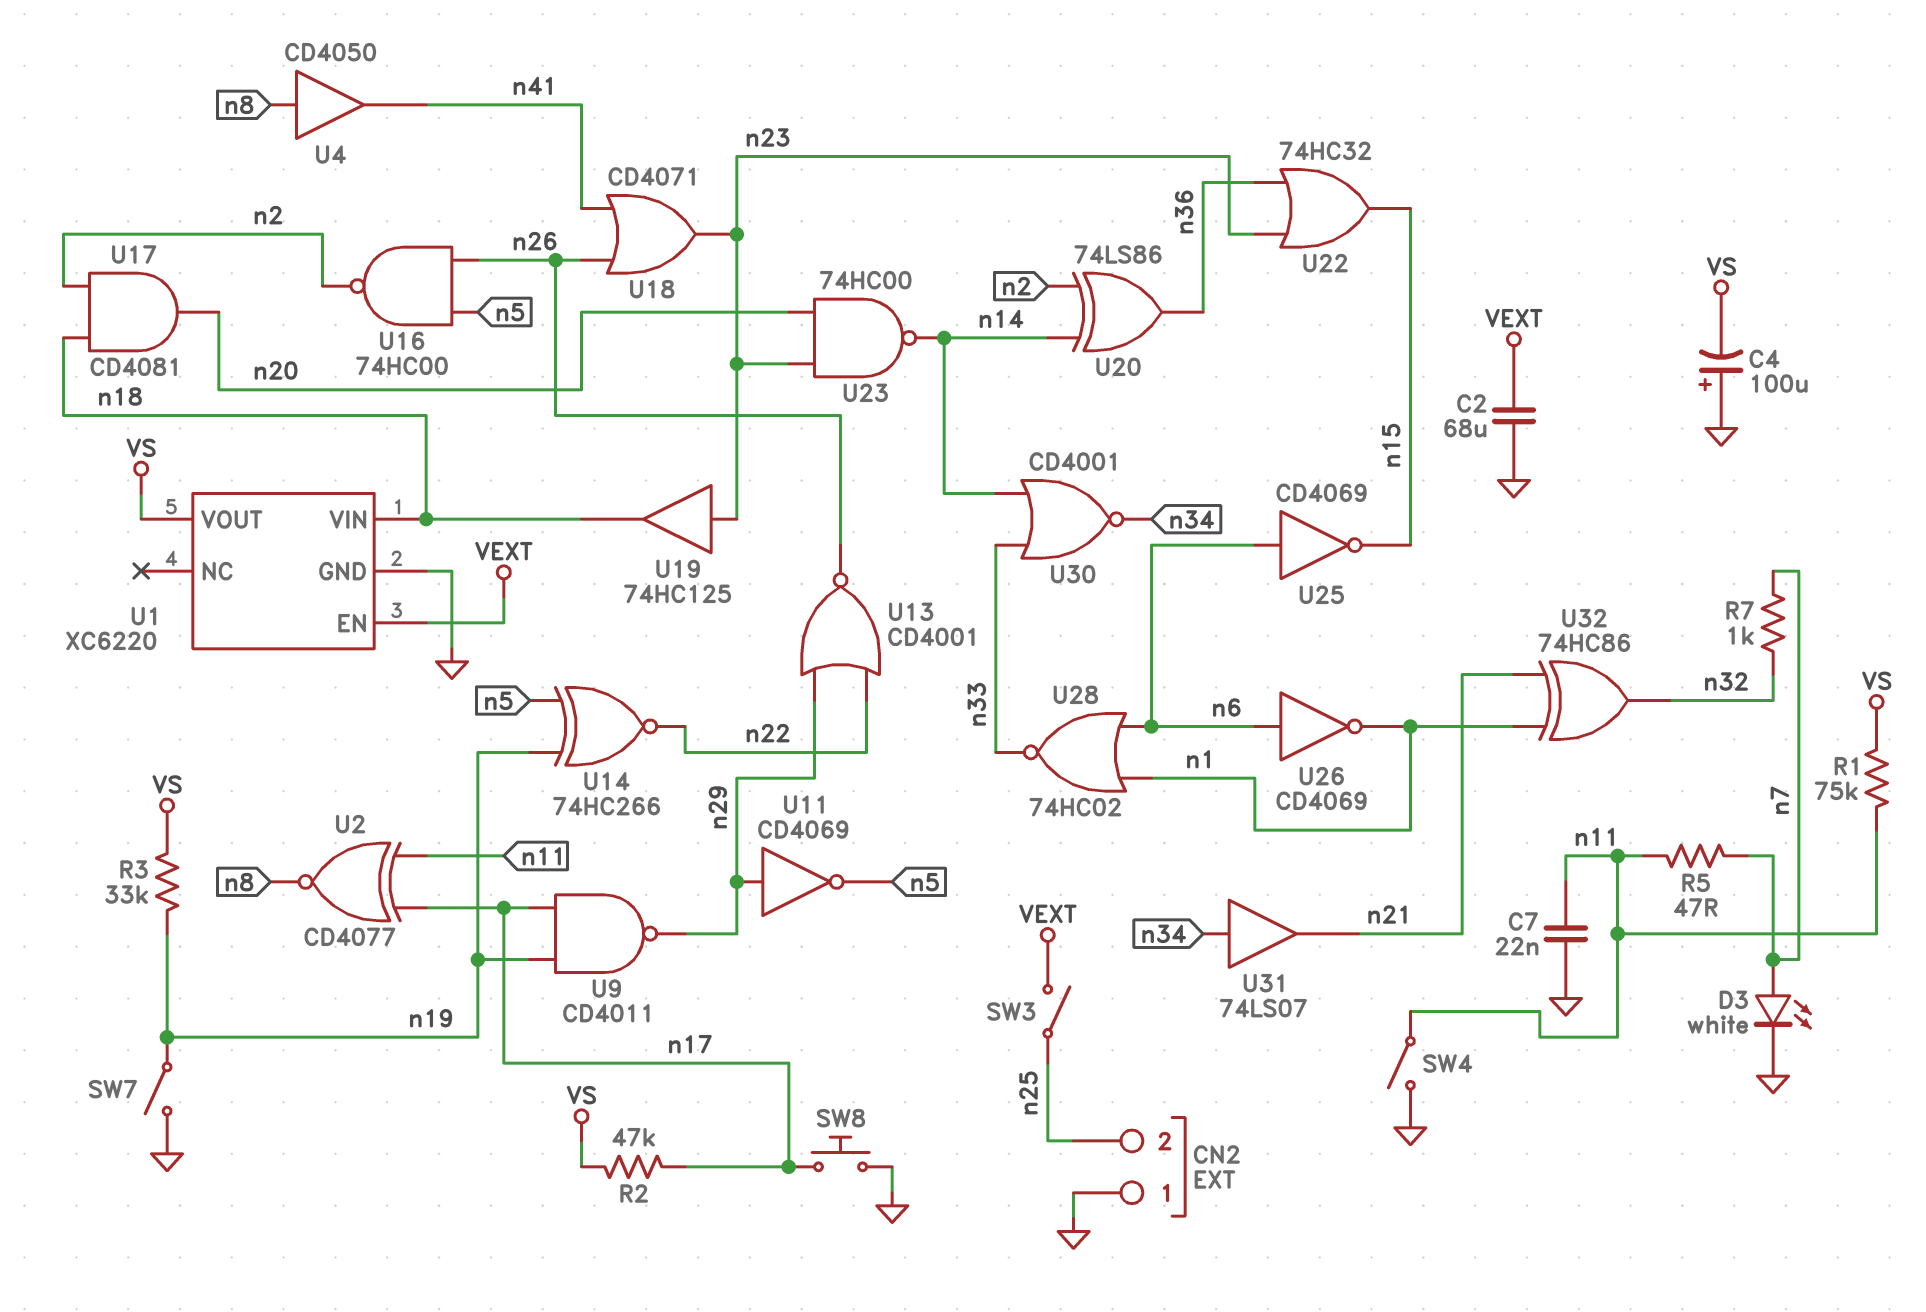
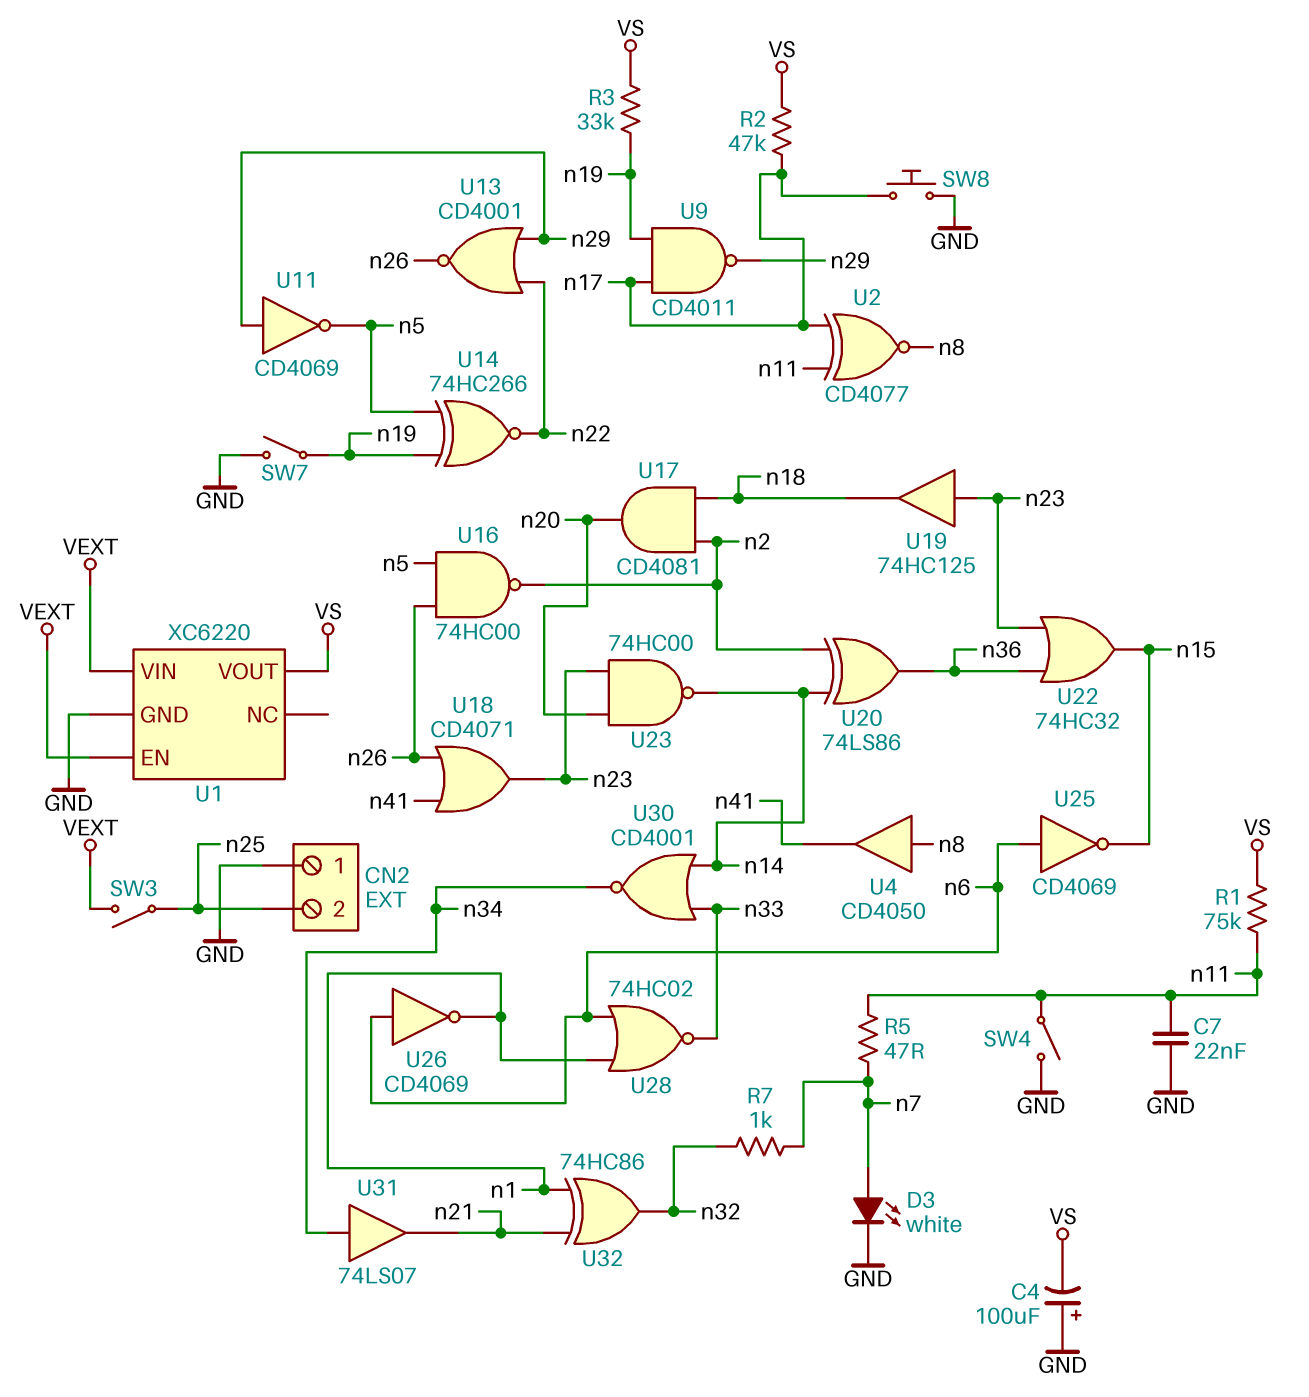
C2: 68uF (GND, VEXT) -> none
U1 pin VIN: n18 -> VEXT

